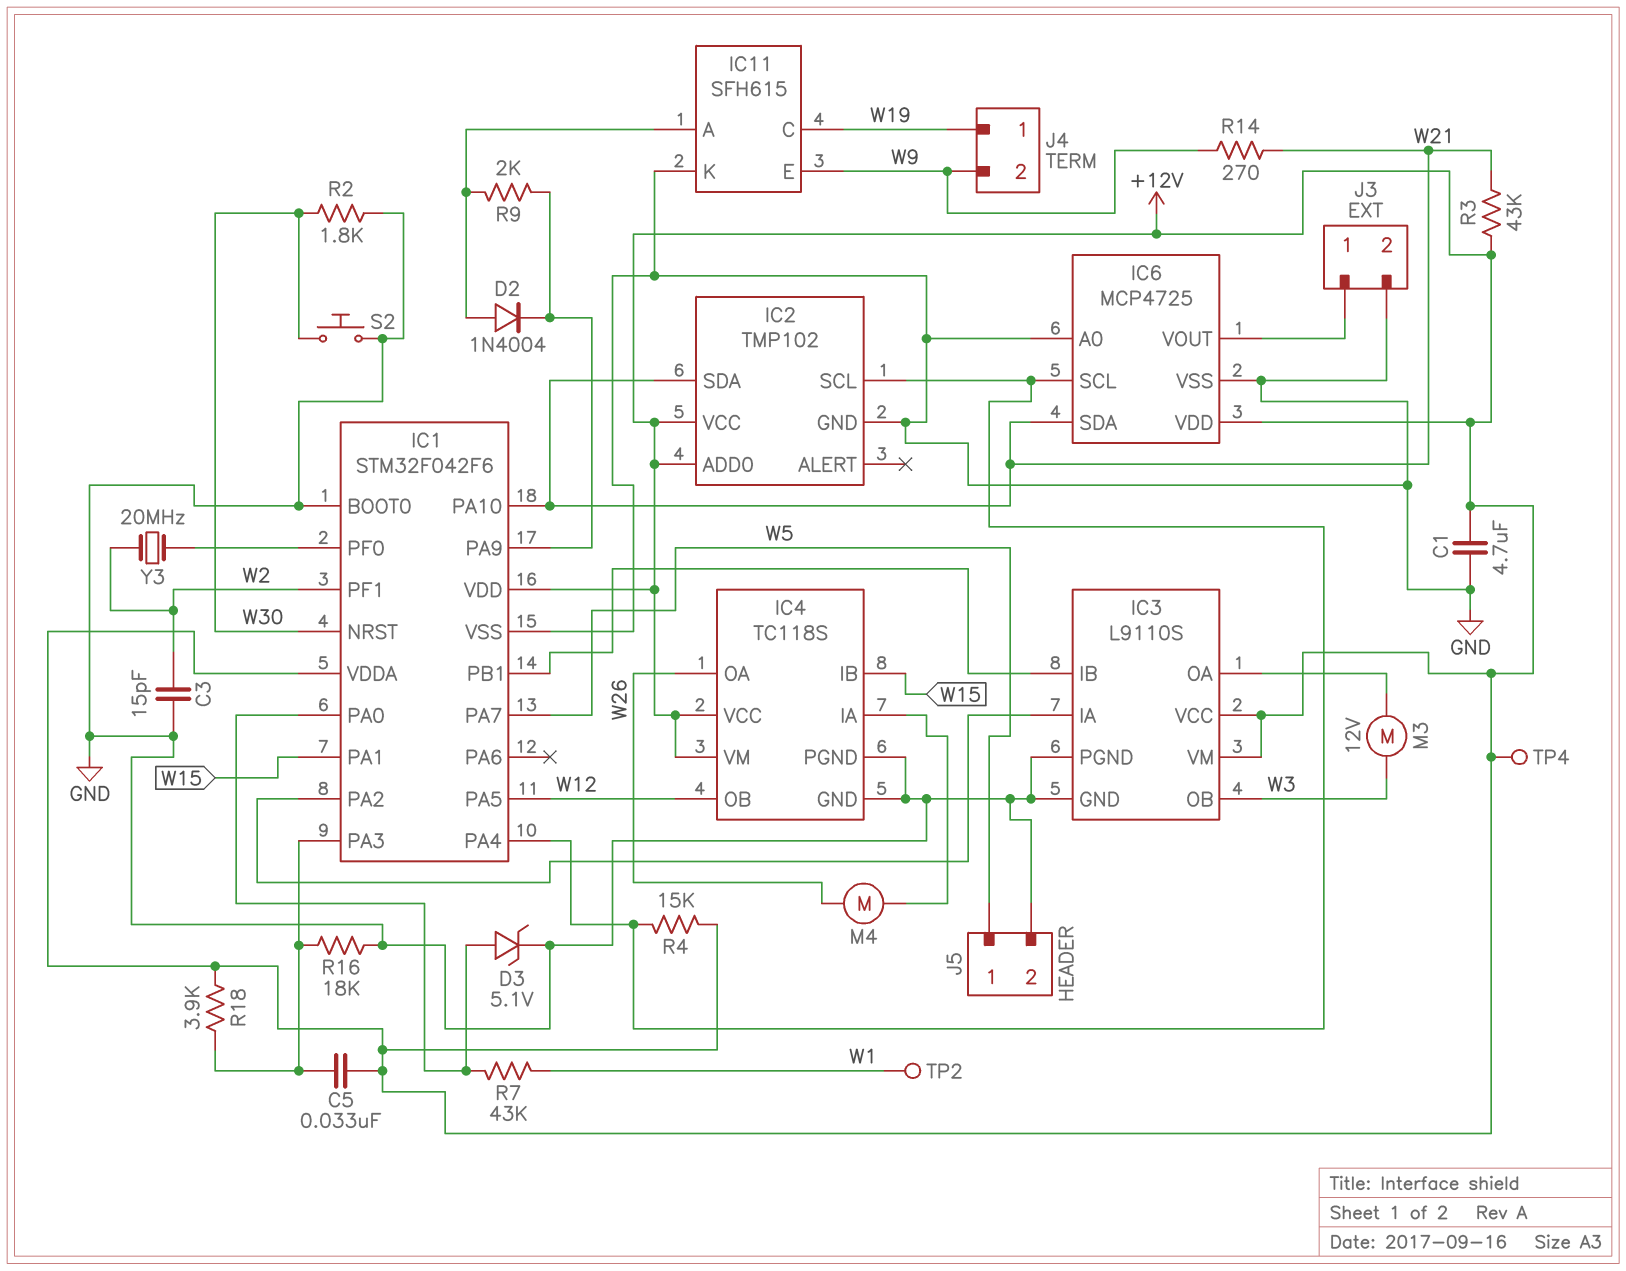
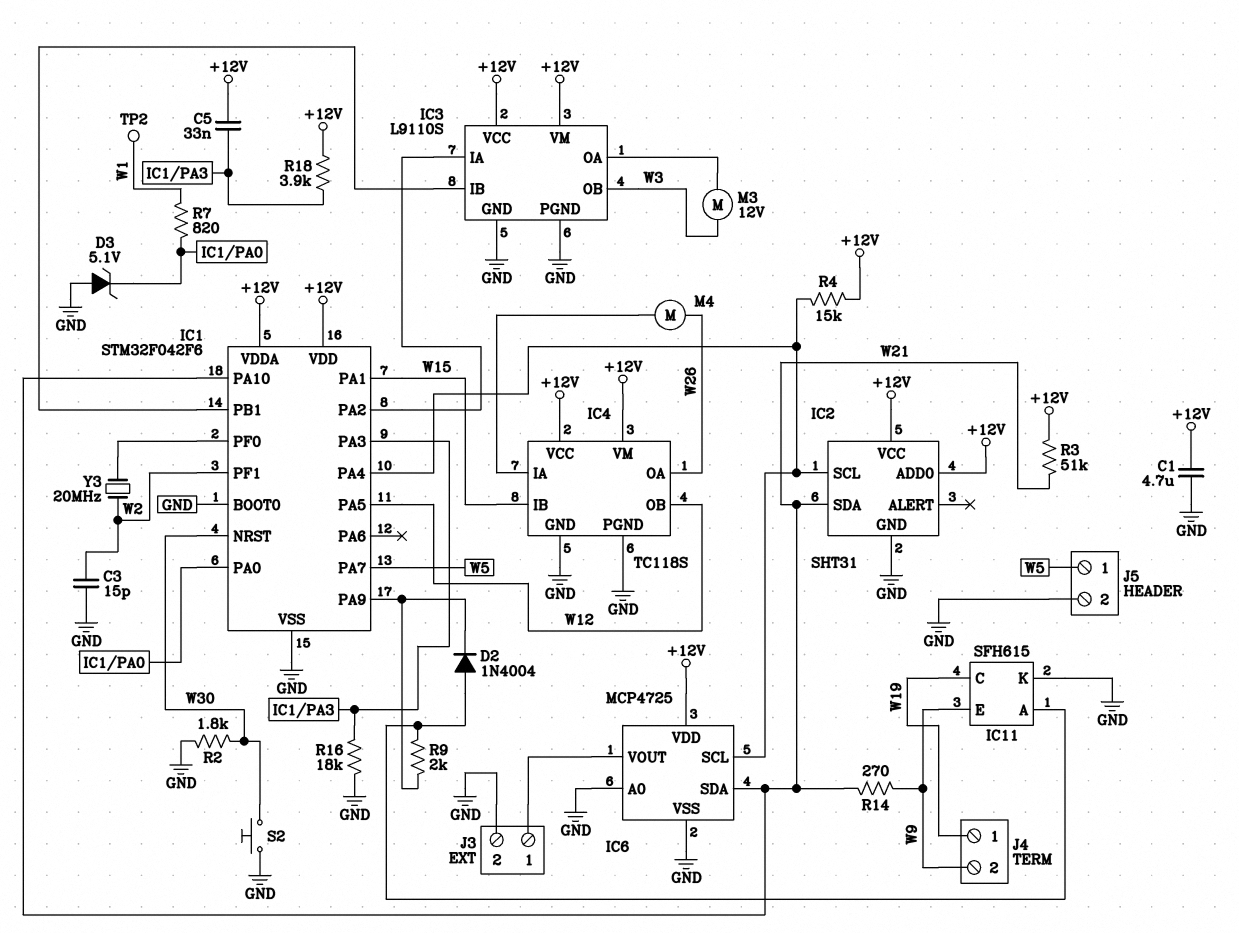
D3: zener 5.1V (A IC1/PA0, K GND) -> zener 5.1V (A GND, K IC1/PA0)
IC2: TMP102 -> SHT31
R3: 43k (+12V, W21) -> 51k (+12V, W21)
R7: 43k (IC1/PA0, W1) -> 820 (IC1/PA0, W1)
TP4: test point (+12V) -> none

